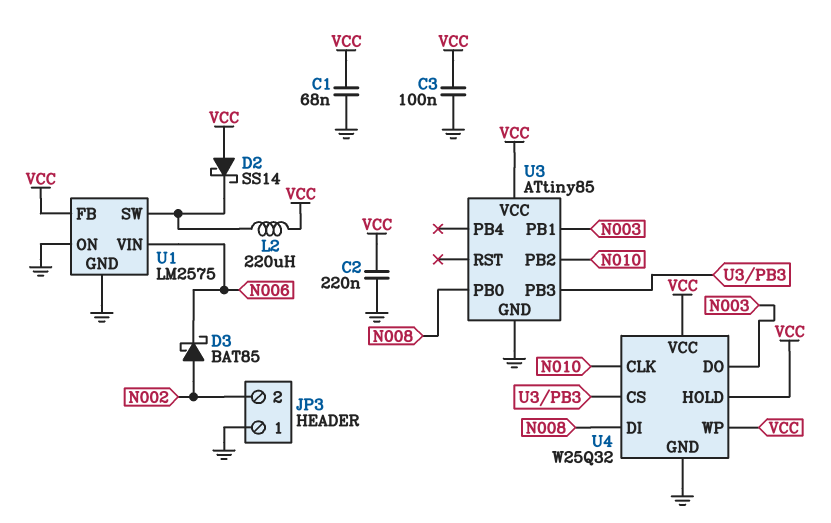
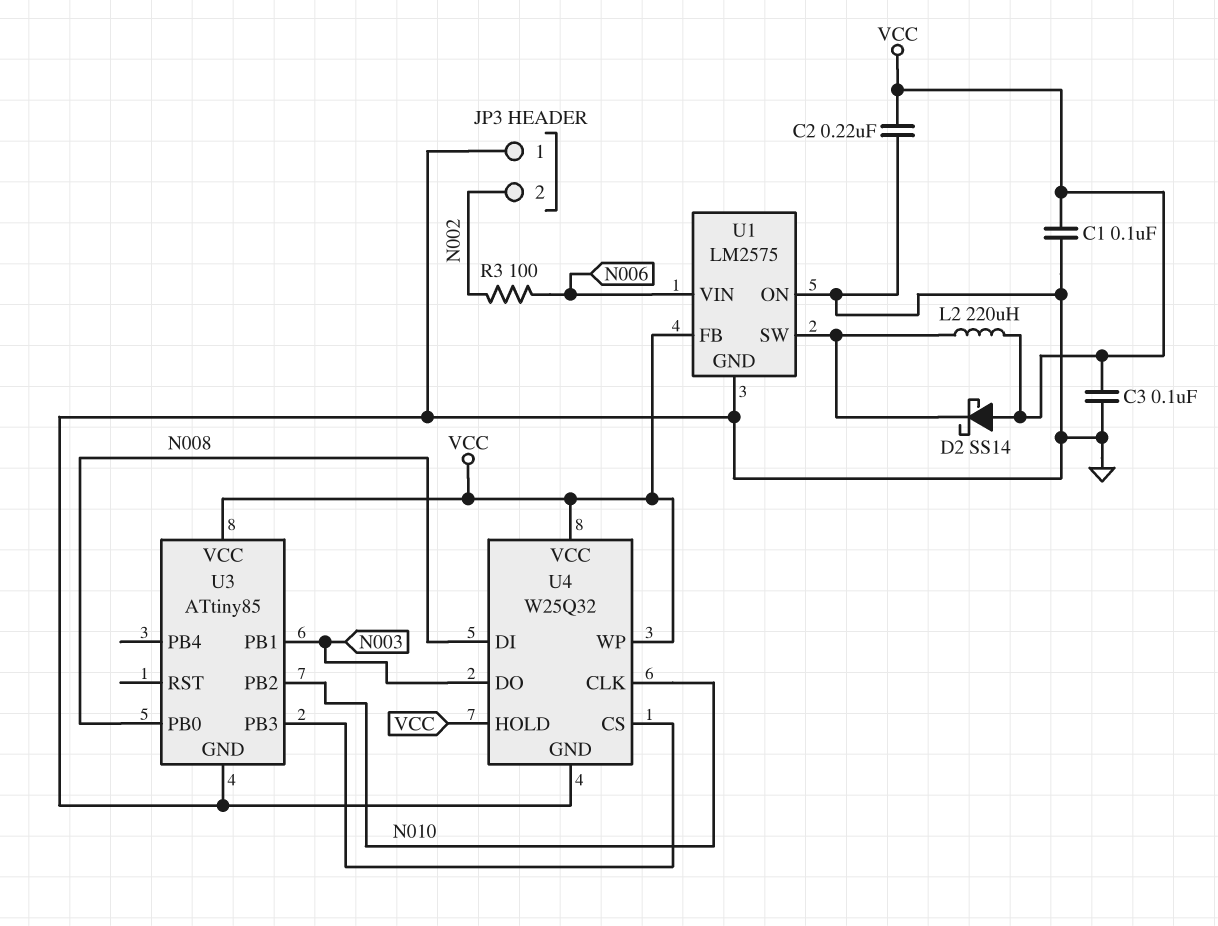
C1: 68nF (GND, VCC) -> 100nF (GND, VCC)
D3: schottky BAT85 (A N002, K N006) -> none
R3: none -> 100 (N002, N006)

